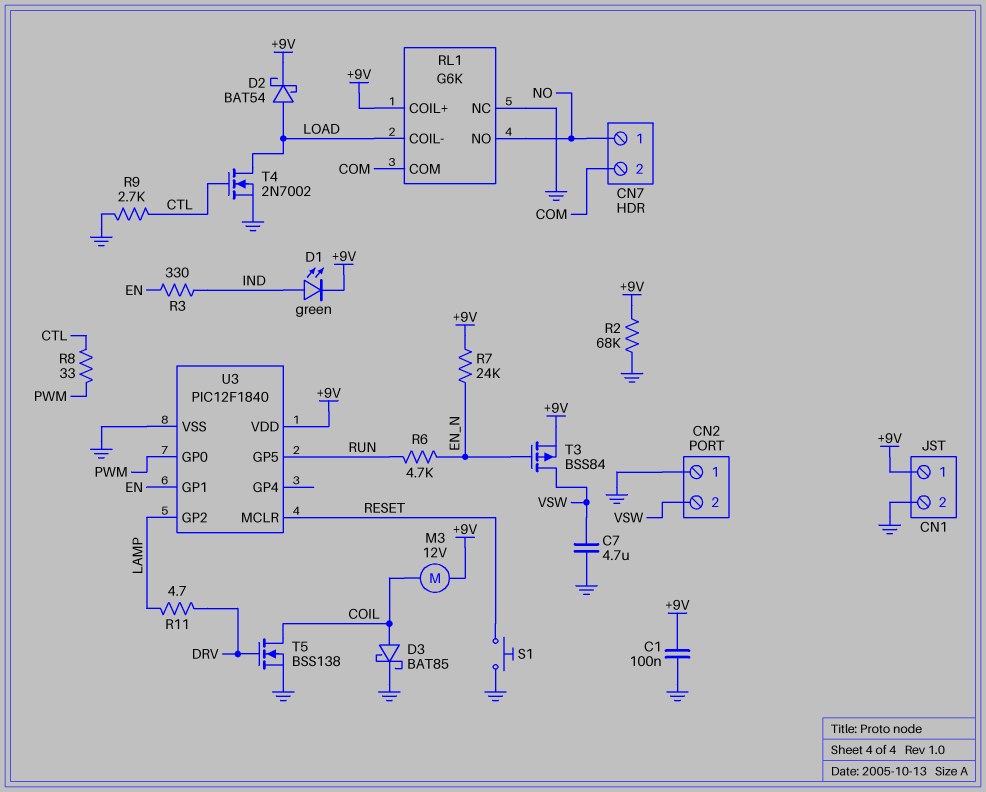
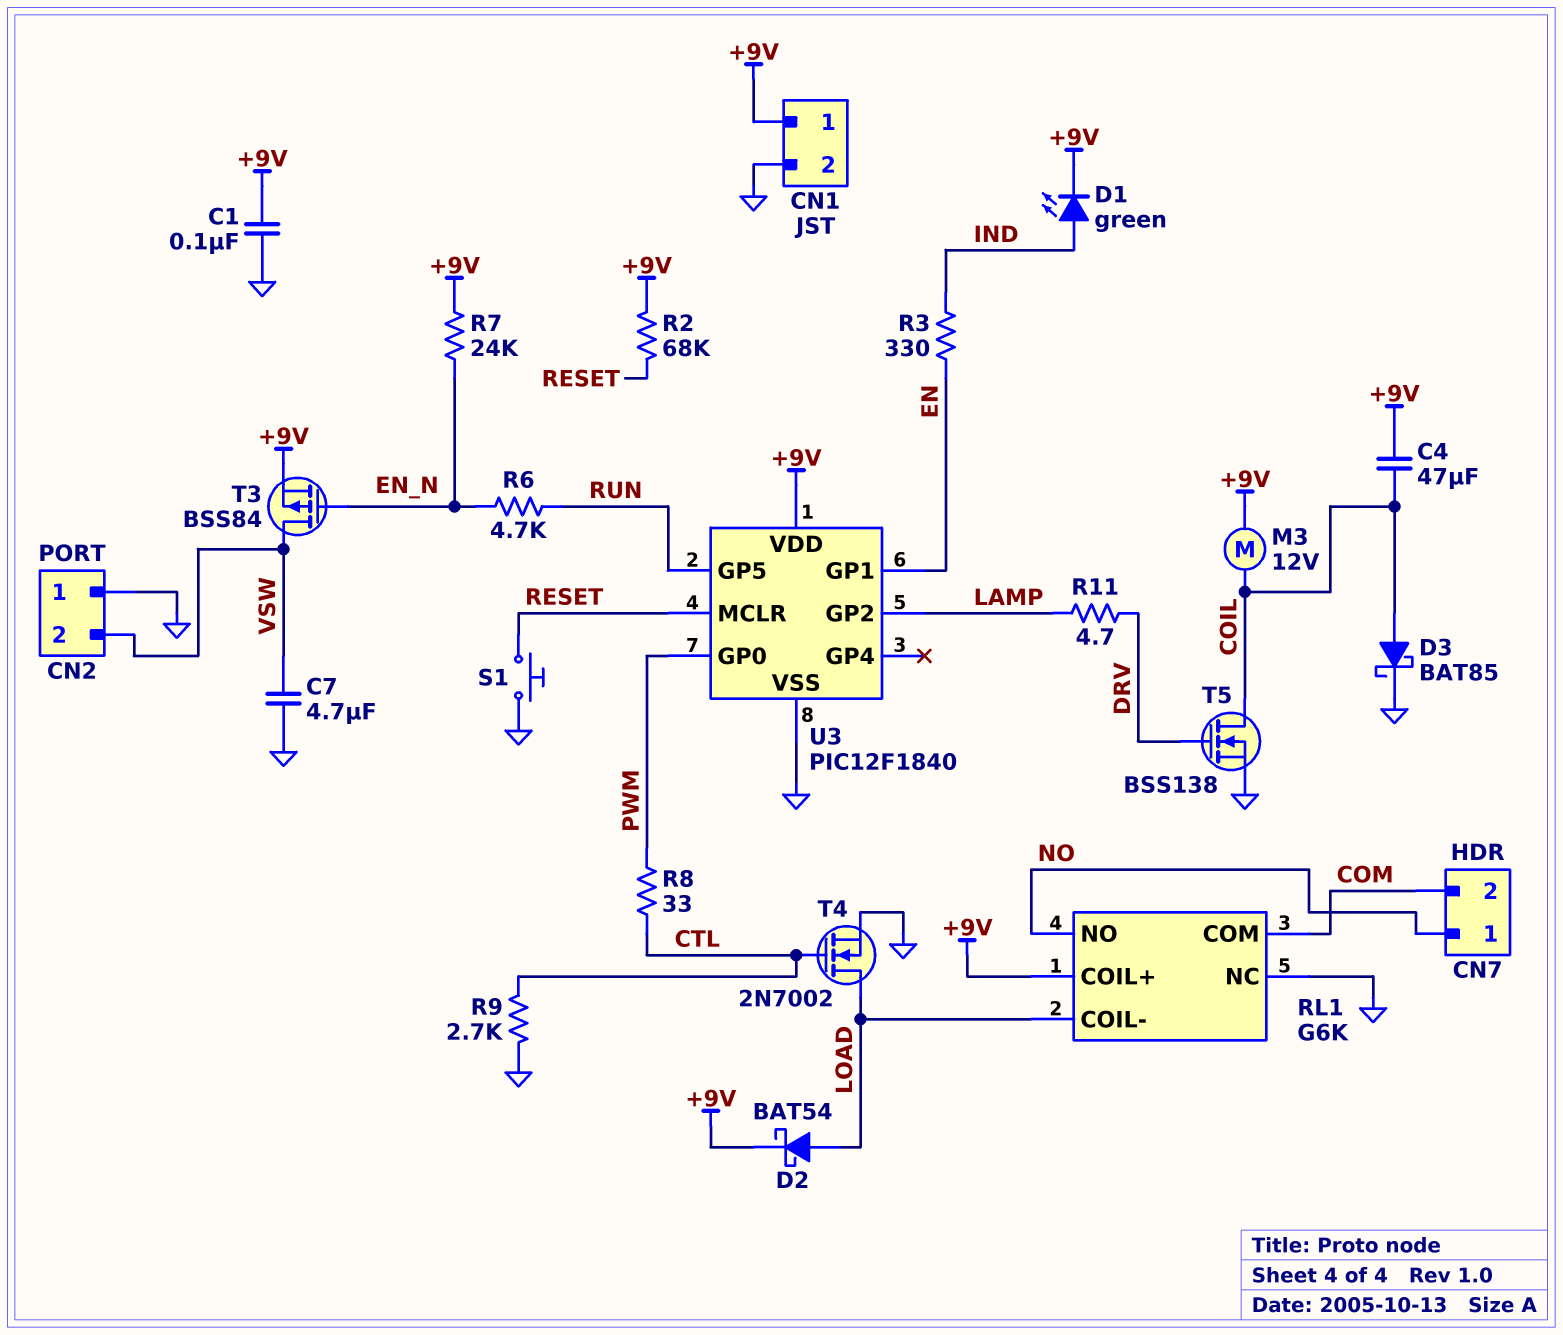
C4: none -> 47uF (+9V, COIL)
R2: 68k (+9V, GND) -> 68k (+9V, RESET)

